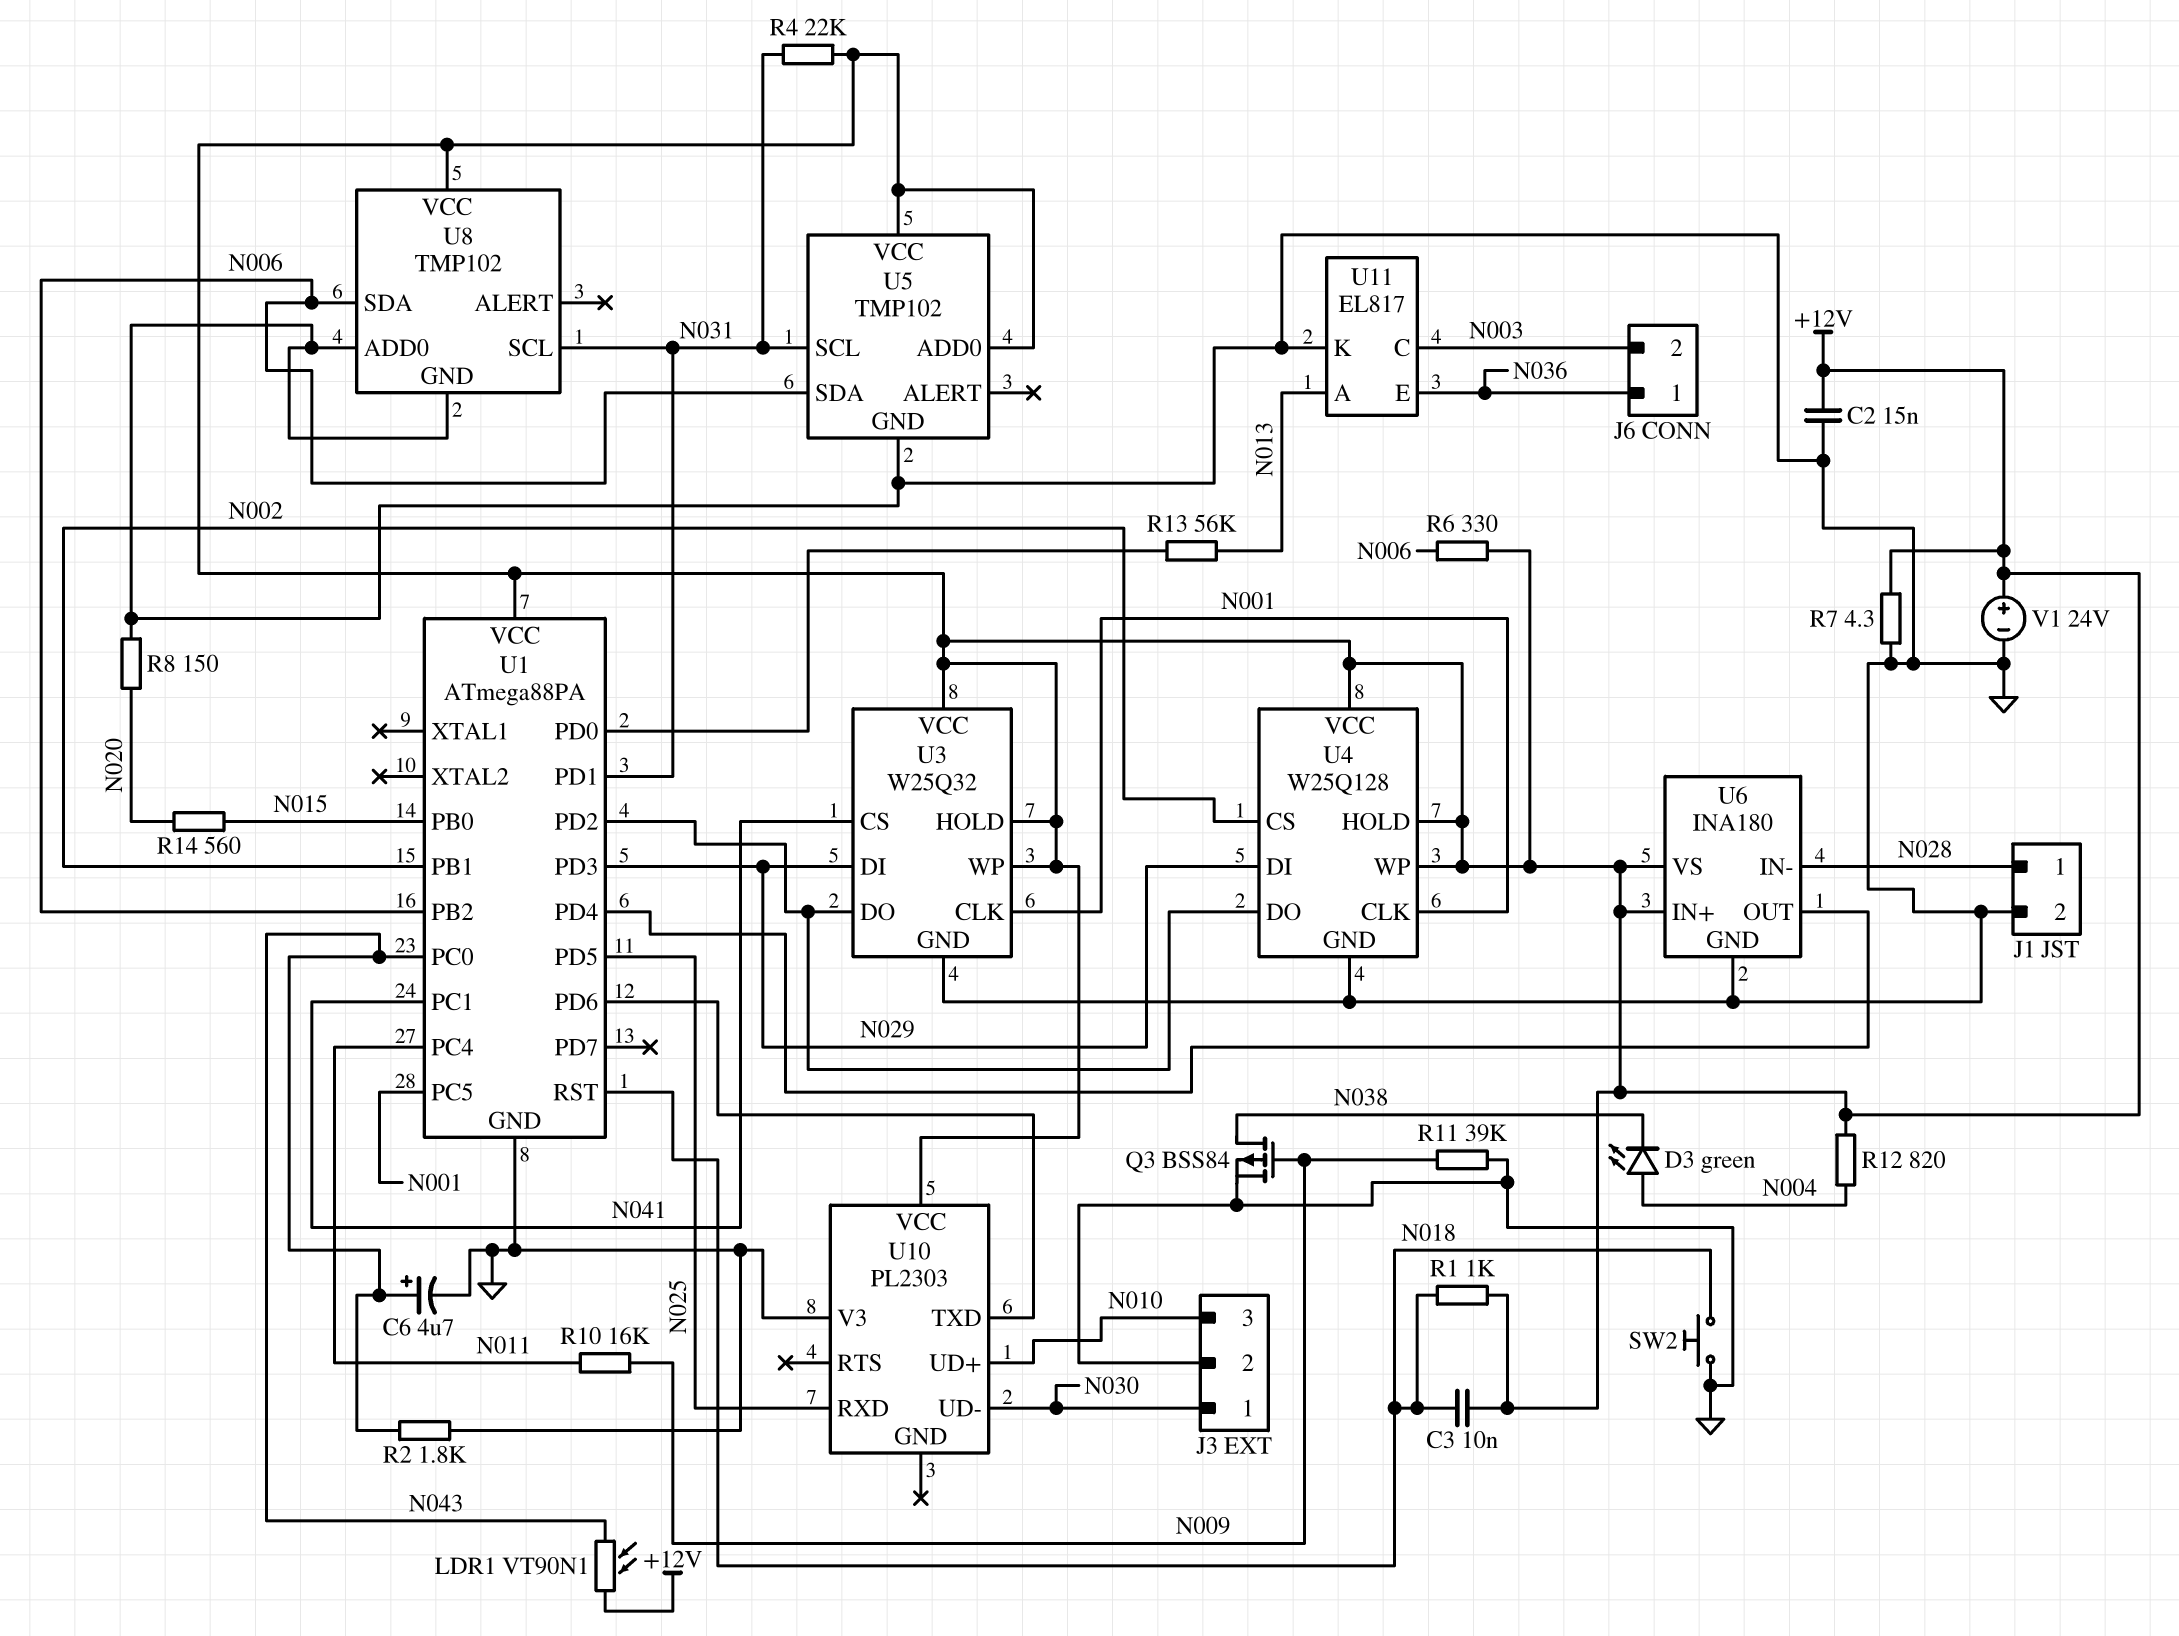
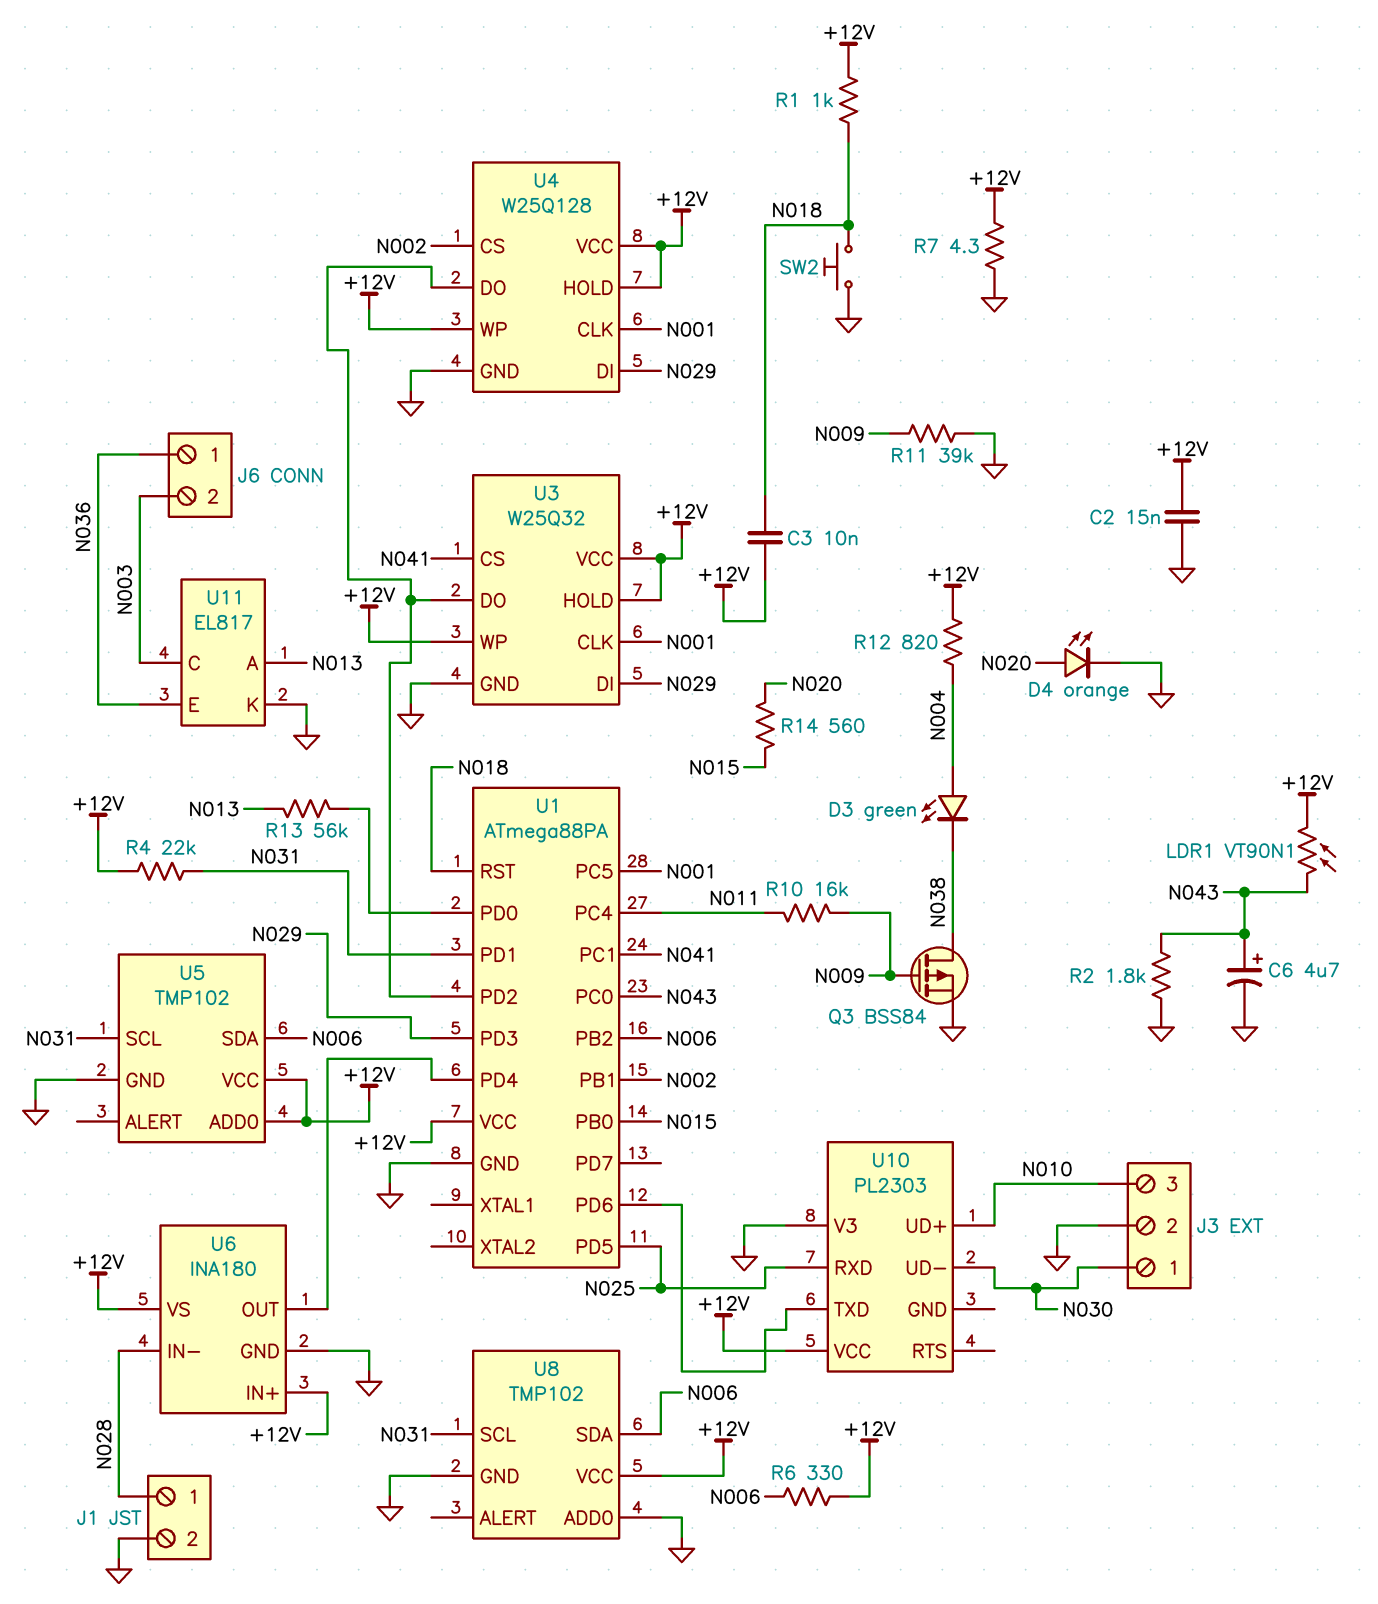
D4: none -> LED orange (A N020, K GND)
R8: 150 (GND, N020) -> none
V1: 24V (plus +12V, minus GND) -> none

